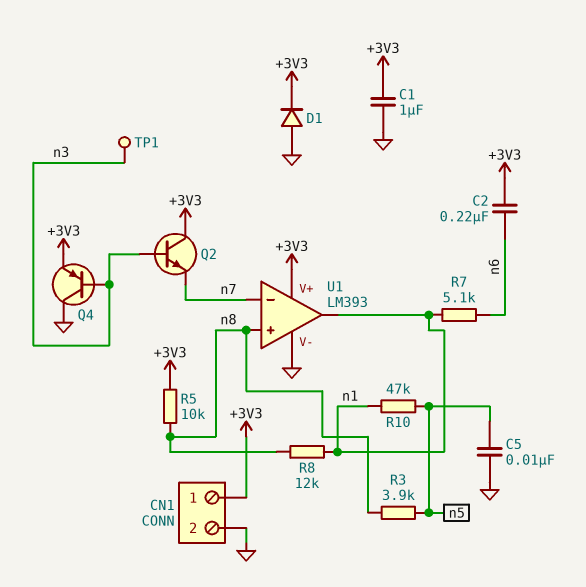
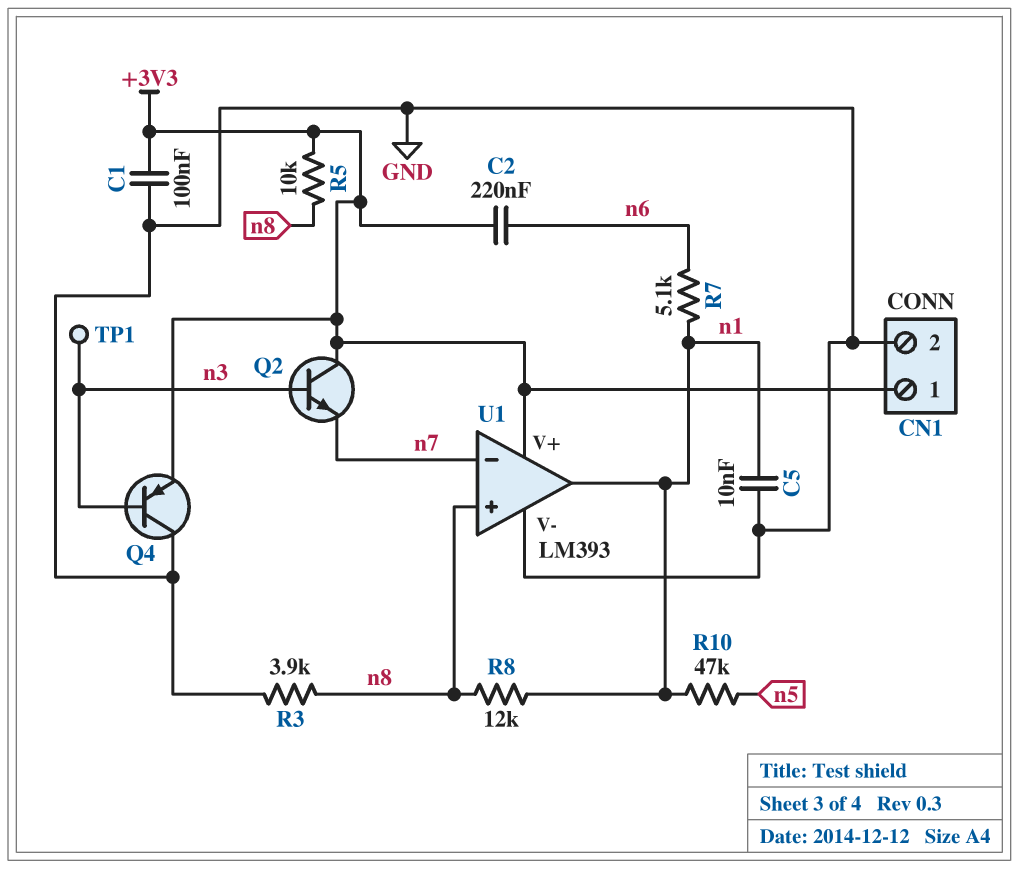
C1: 1uF (+3V3, GND) -> 100nF (+3V3, GND)
C5: 10nF (GND, n5) -> 10nF (GND, n1)
D1: diode (A GND, K +3V3) -> none
R3: 3.9k (n5, n8) -> 3.9k (GND, n8)

